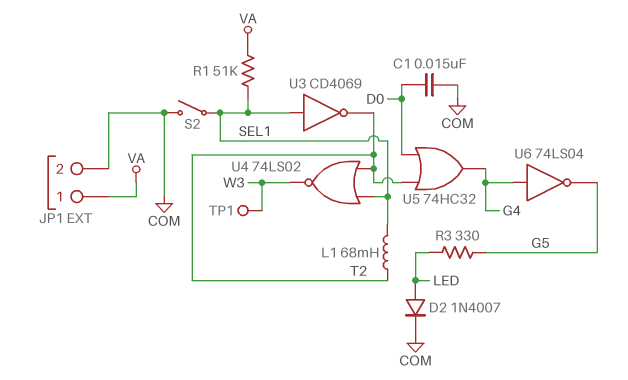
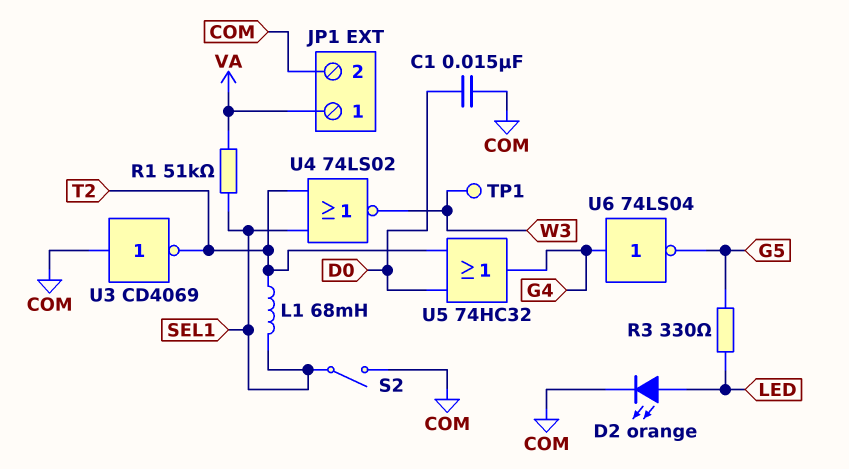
D2: diode 1N4007 (A LED, K COM) -> LED orange (A LED, K COM)
U3: NOT CD4069 (in SEL1, out T2) -> NOT CD4069 (in COM, out T2)

